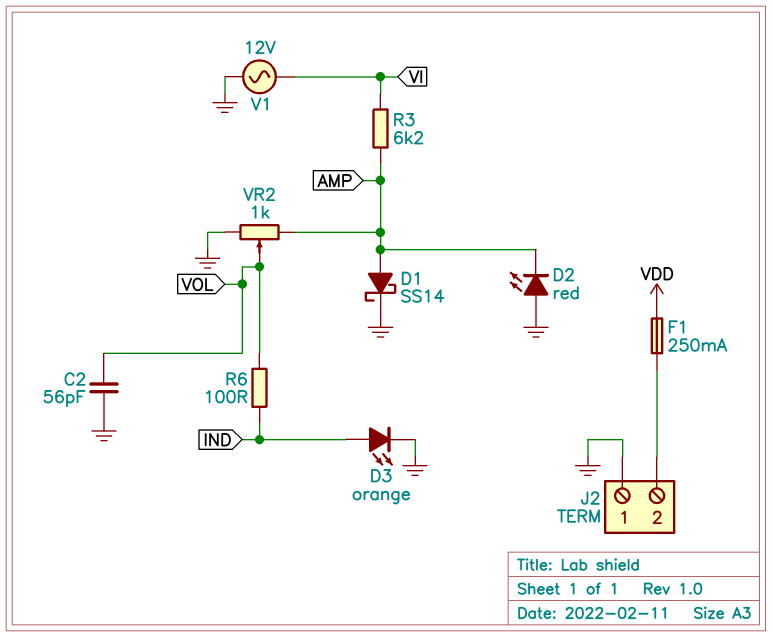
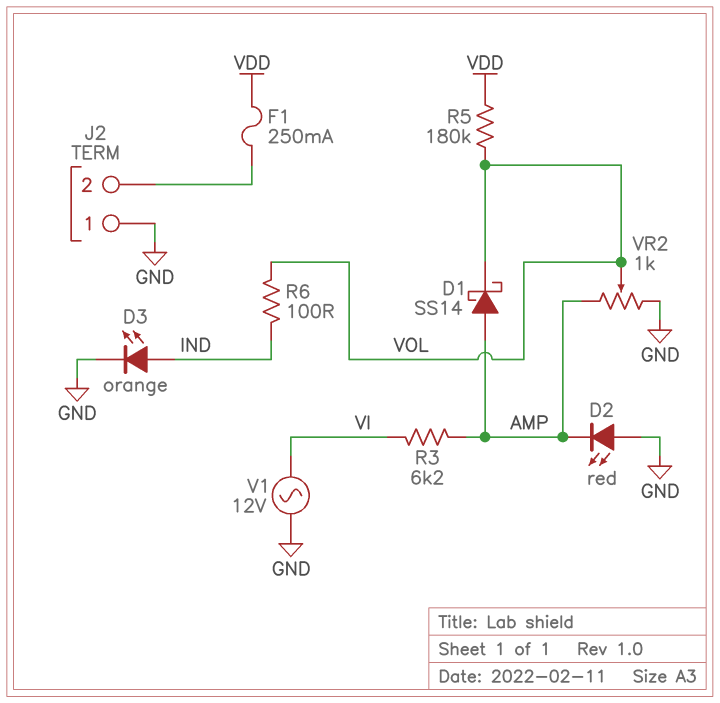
C2: 56pF (GND, VOL) -> none
D1: schottky SS14 (A AMP, K GND) -> schottky SS14 (A AMP, K VOL)
R5: none -> 180k (VDD, VOL)

